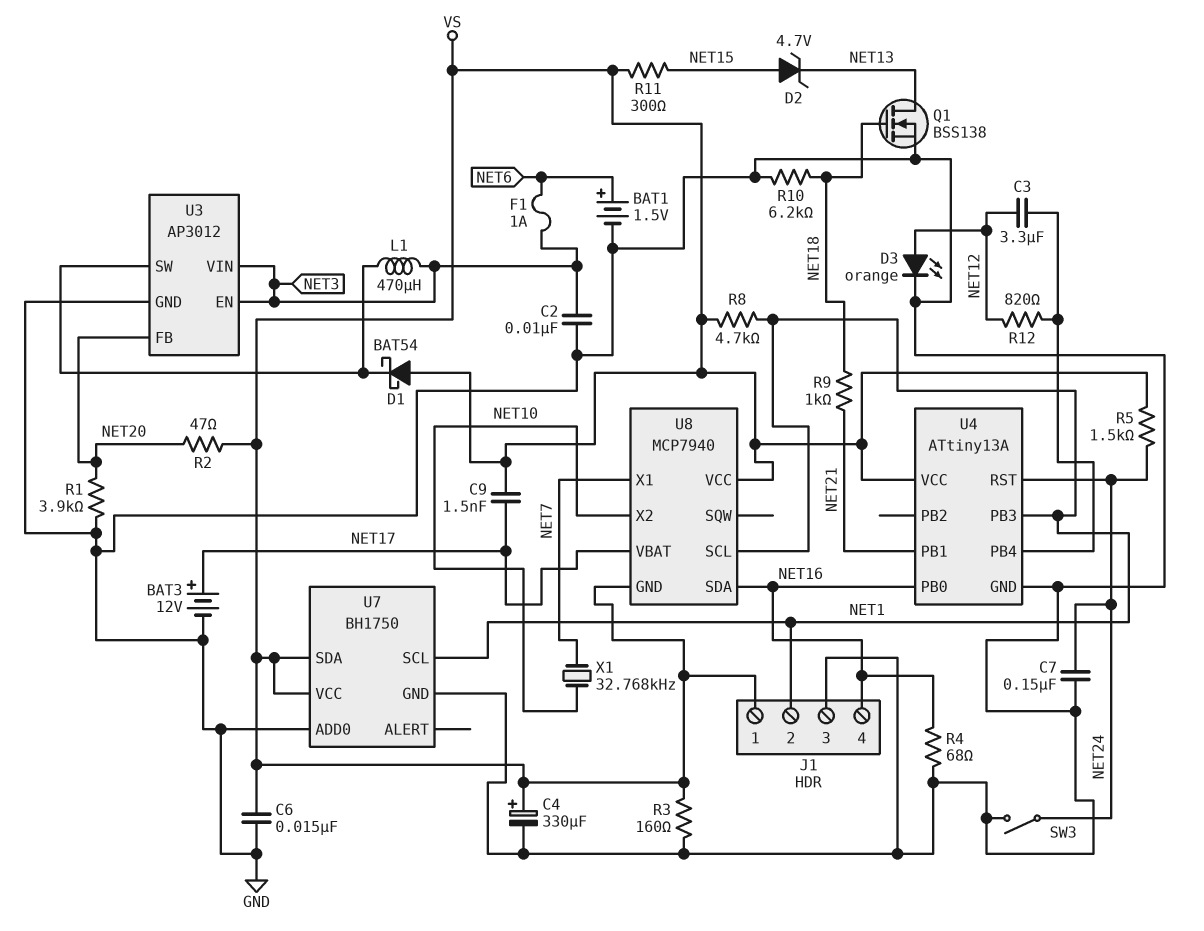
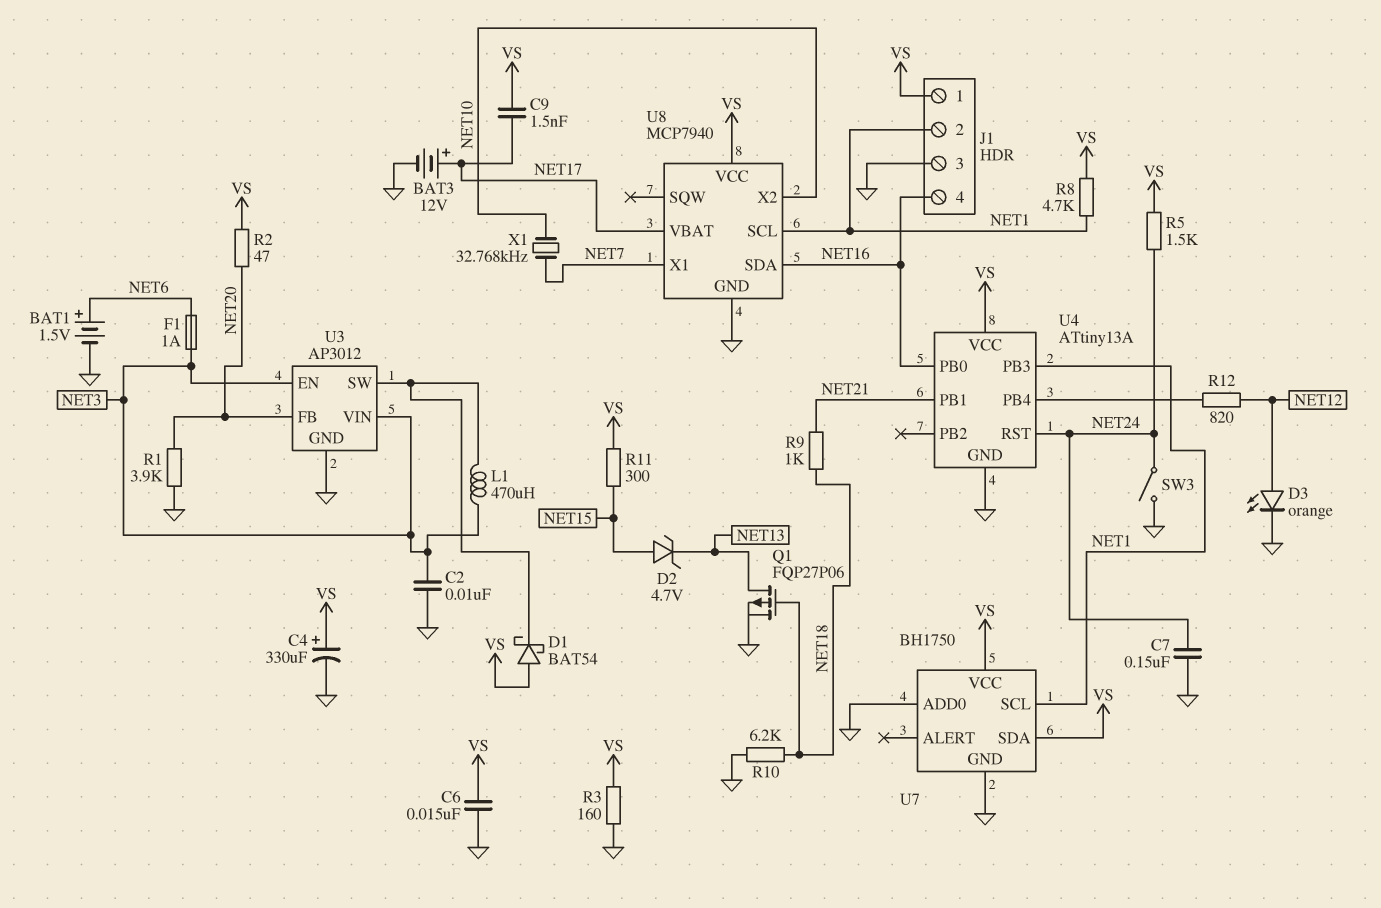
C3: 3.3uF (NET12, U4/PB4) -> none
Q1: NMOS BSS138 (G NET18, D NET13, S GND) -> PMOS FQP27P06 (G NET18, D NET13, S GND)
R4: 68 (GND, NET16) -> none
U8 pin GND: VS -> GND

